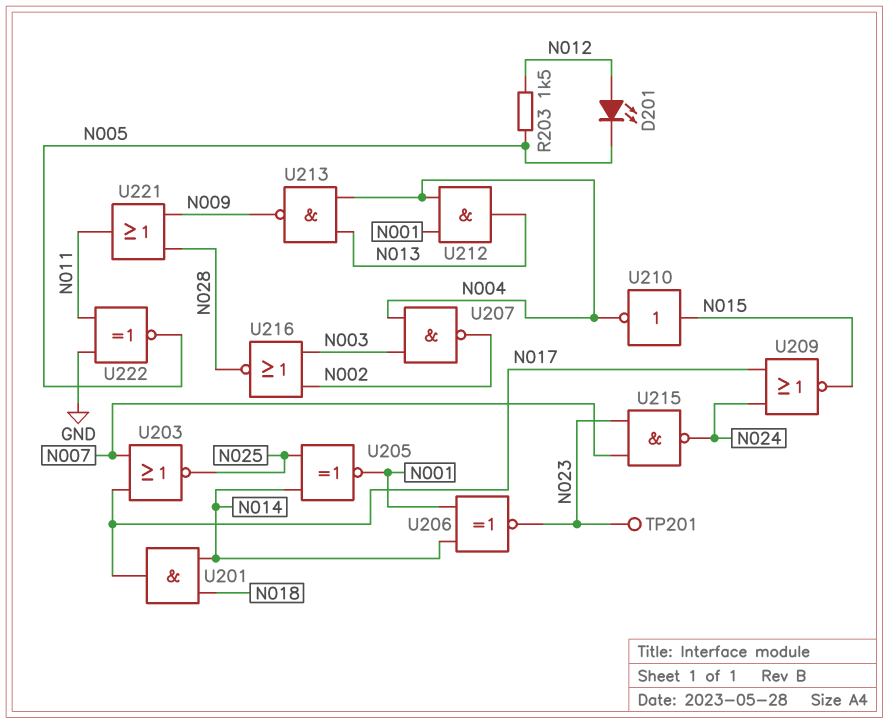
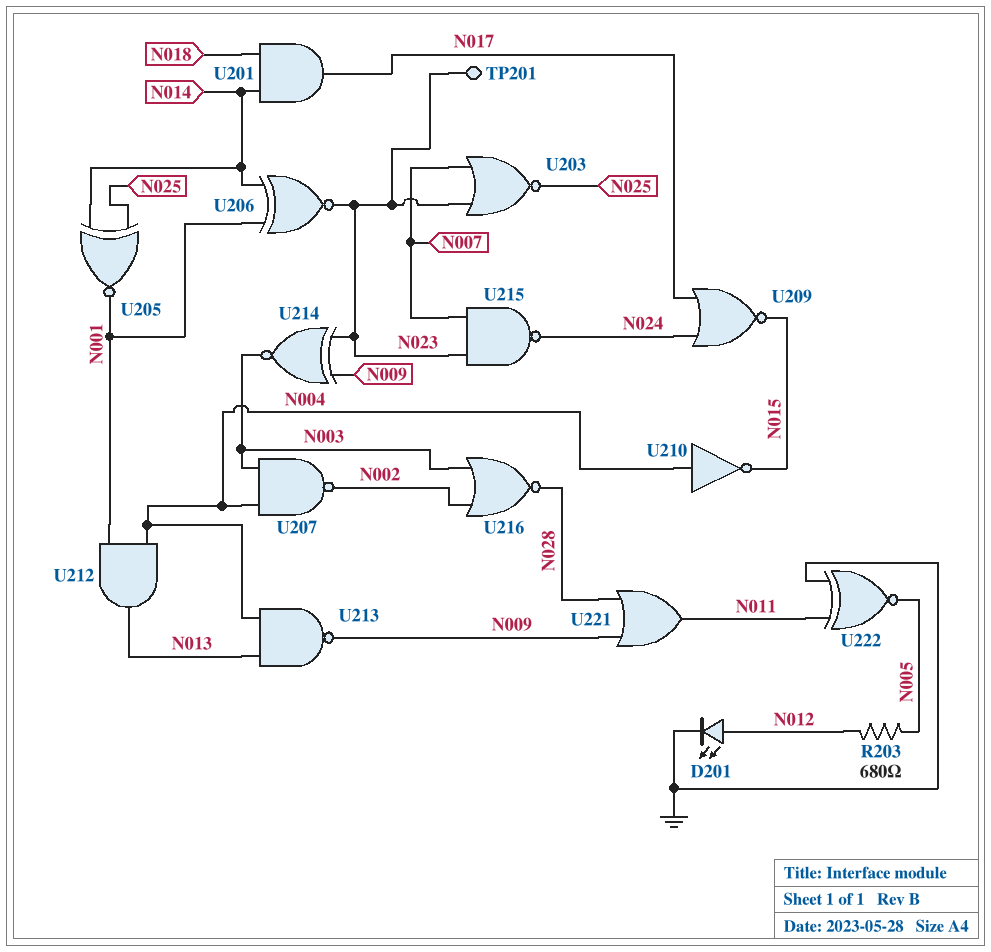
D201: LED (A N012, K N005) -> LED (A N012, K GND)
R203: 1.5k (N005, N012) -> 680 (N005, N012)
U203: NOR (in N007, in N017, out N025) -> NOR (in N007, in N023, out N025)
U210: NOT (in N015, out N004) -> NOT (in N004, out N015)
U214: none -> XNOR (in N009, in N023, out N003)

